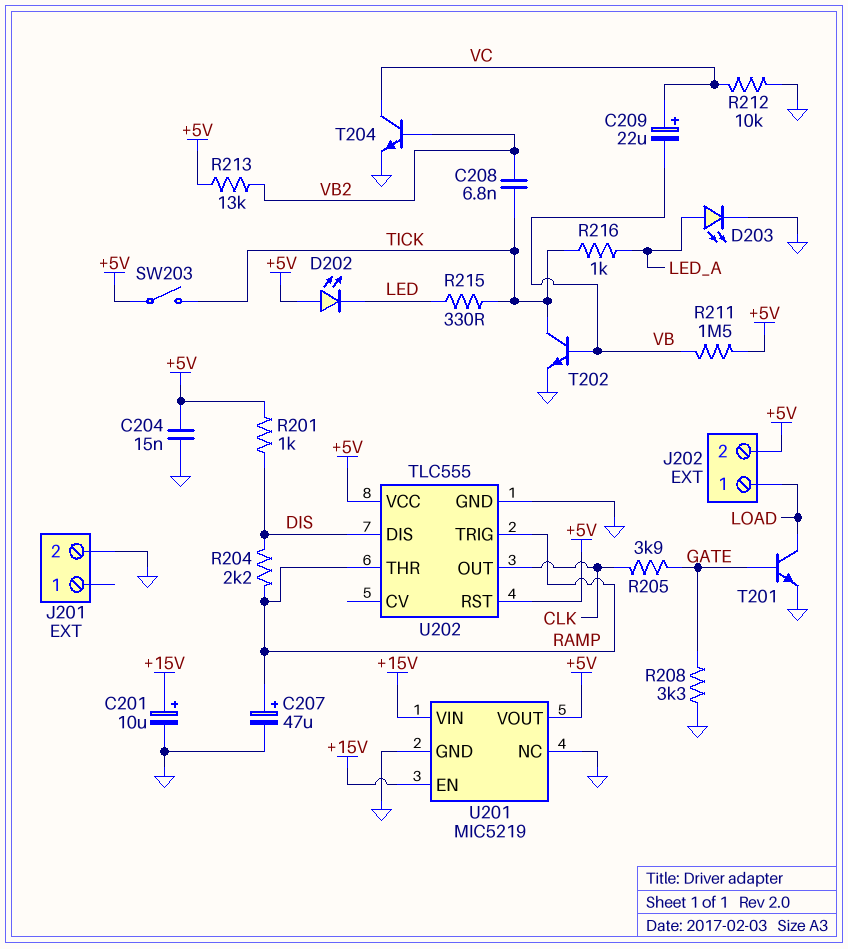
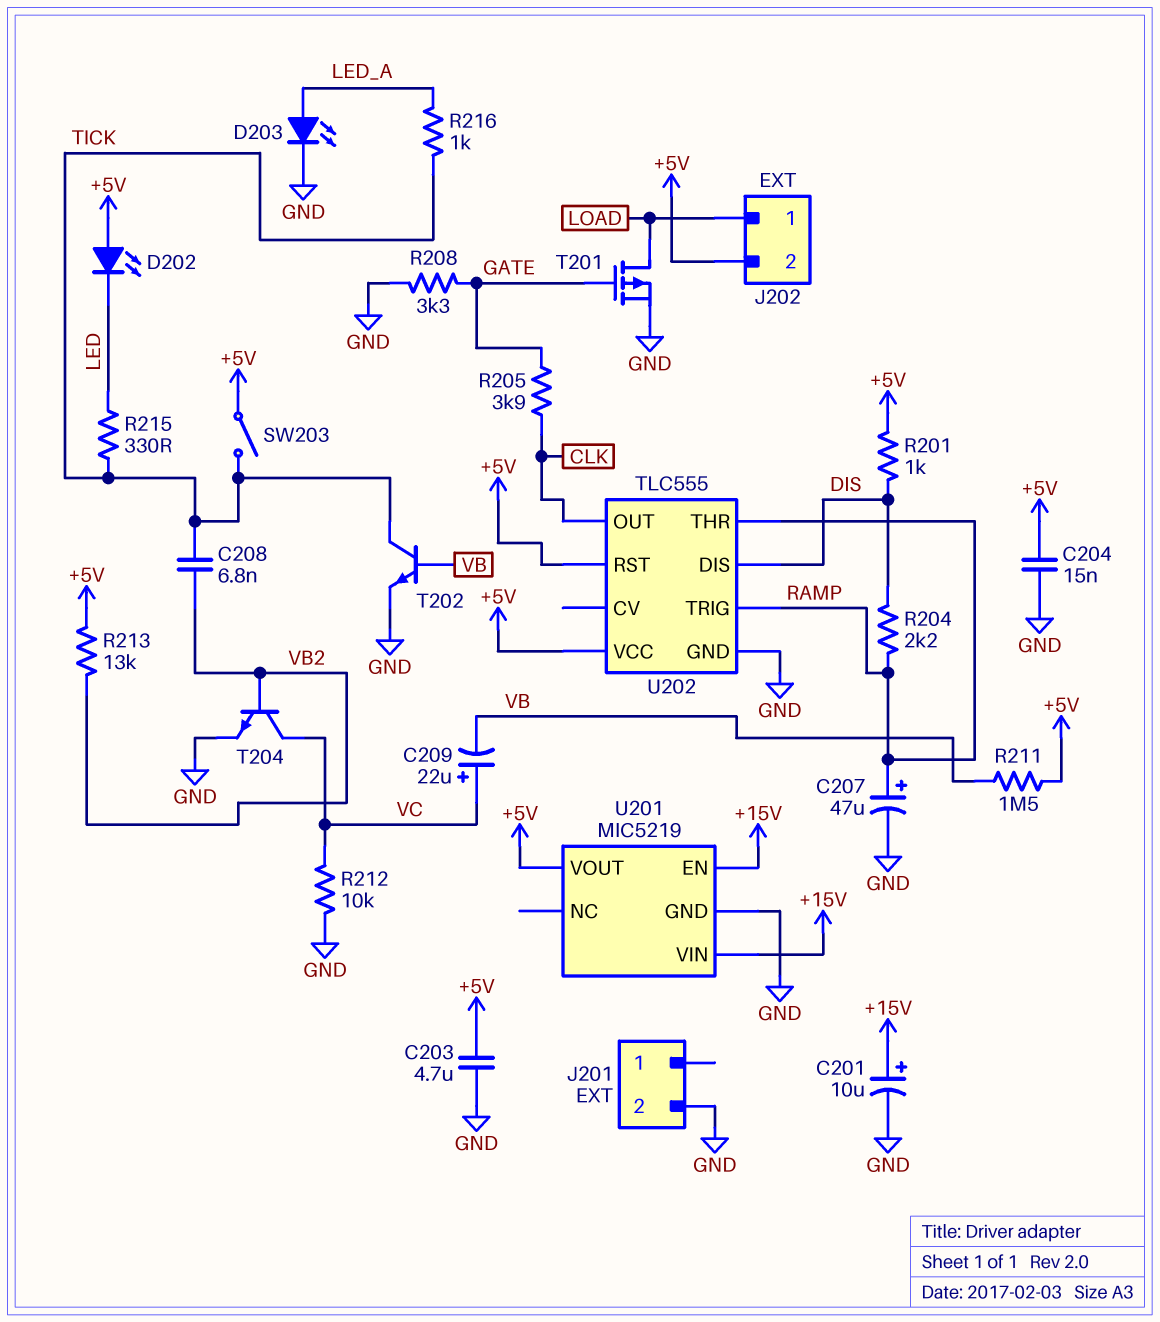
C203: none -> 4.7uF (+5V, GND)
T201: NPN (B GATE, C LOAD, E GND) -> PMOS (G GATE, D LOAD, S GND)
U201 pin NC: GND -> none

